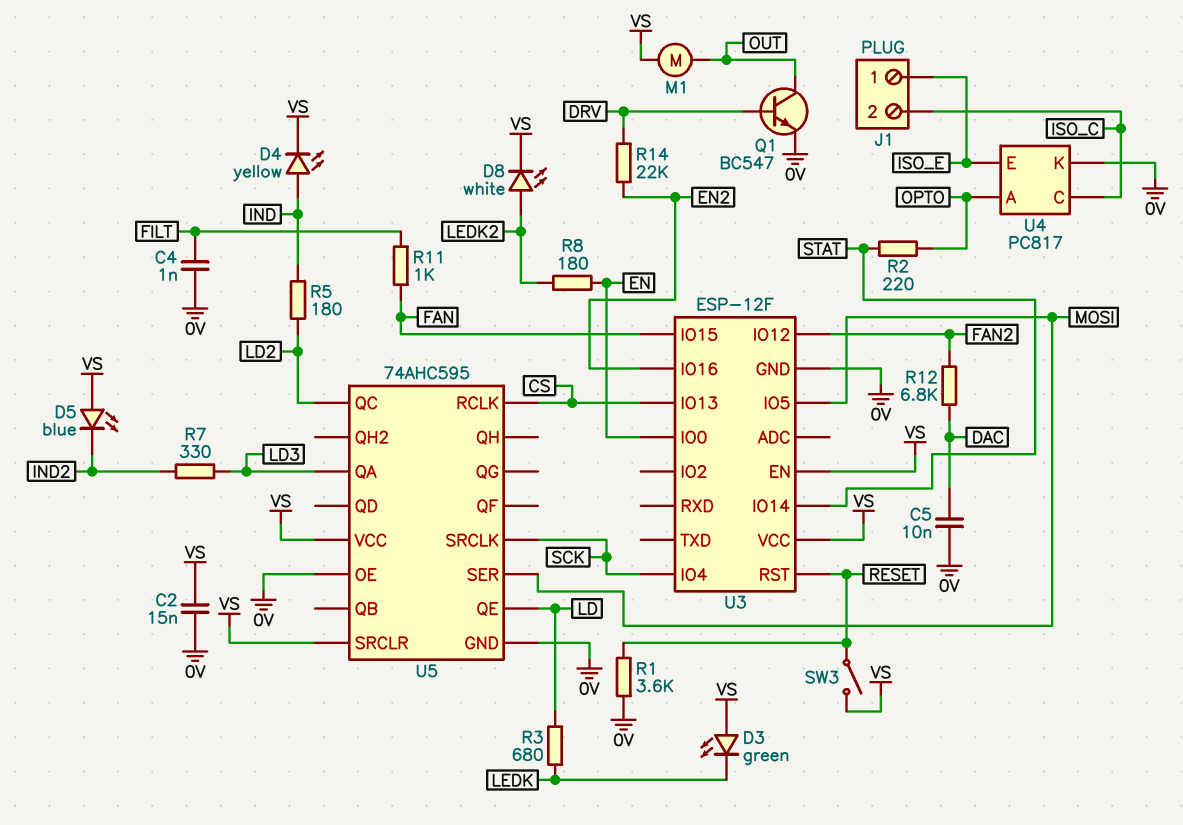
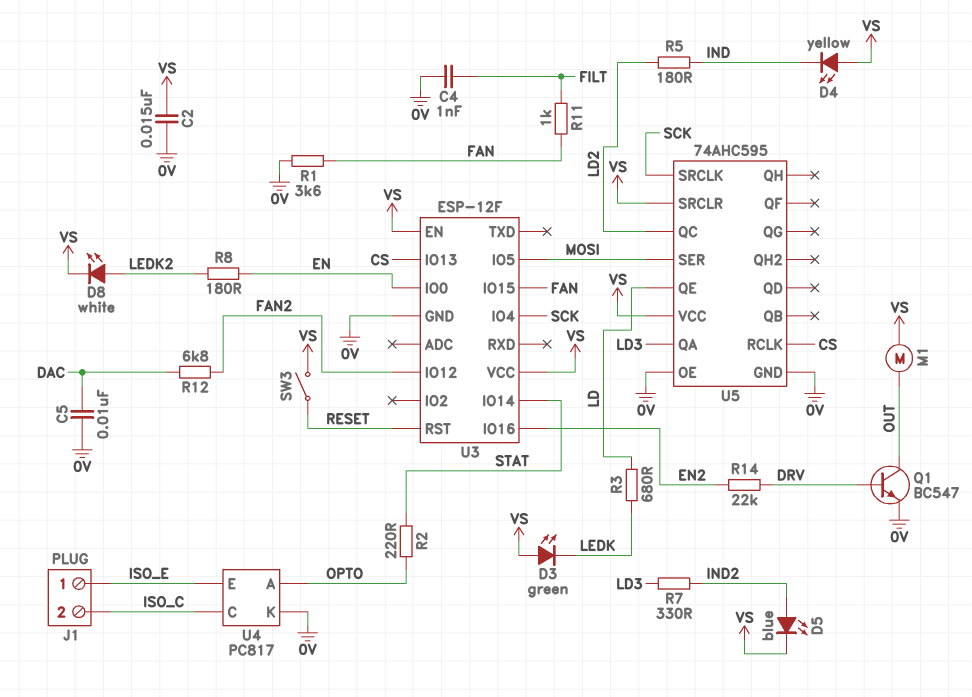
D4: LED yellow (A IND, K VS) -> LED yellow (A VS, K IND)
D5: LED blue (A VS, K IND2) -> LED blue (A IND2, K VS)
R1: 3.6k (0V, RESET) -> 3.6k (0V, FAN)

